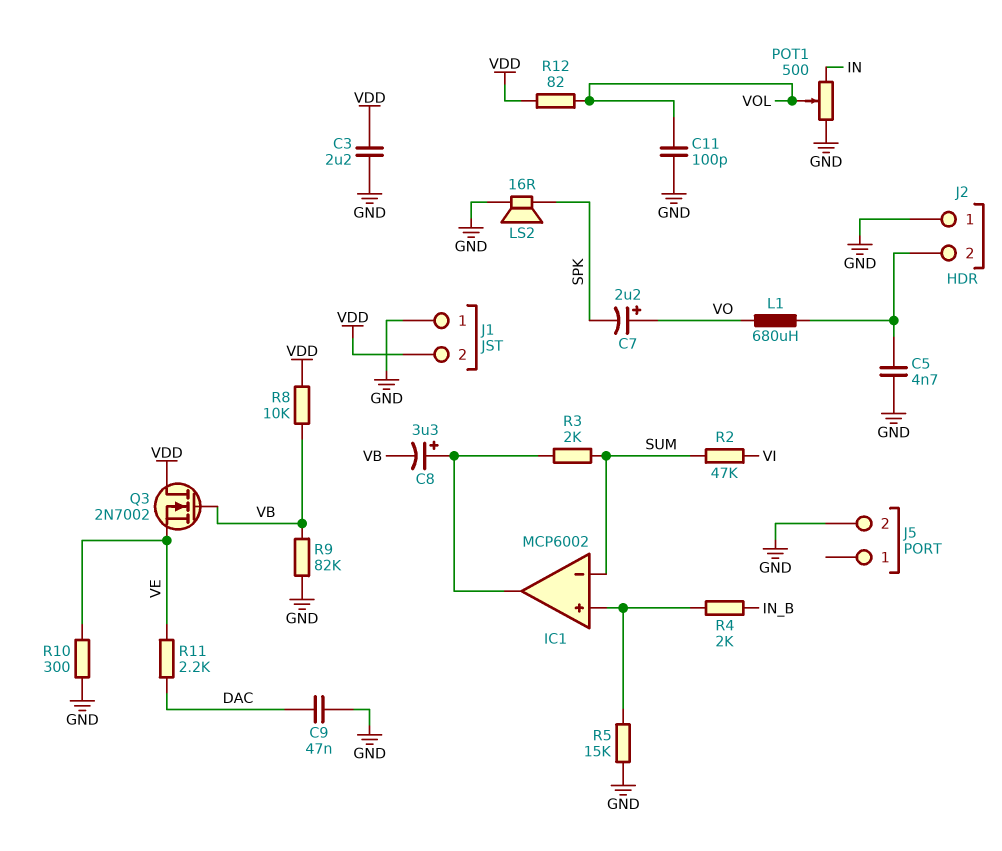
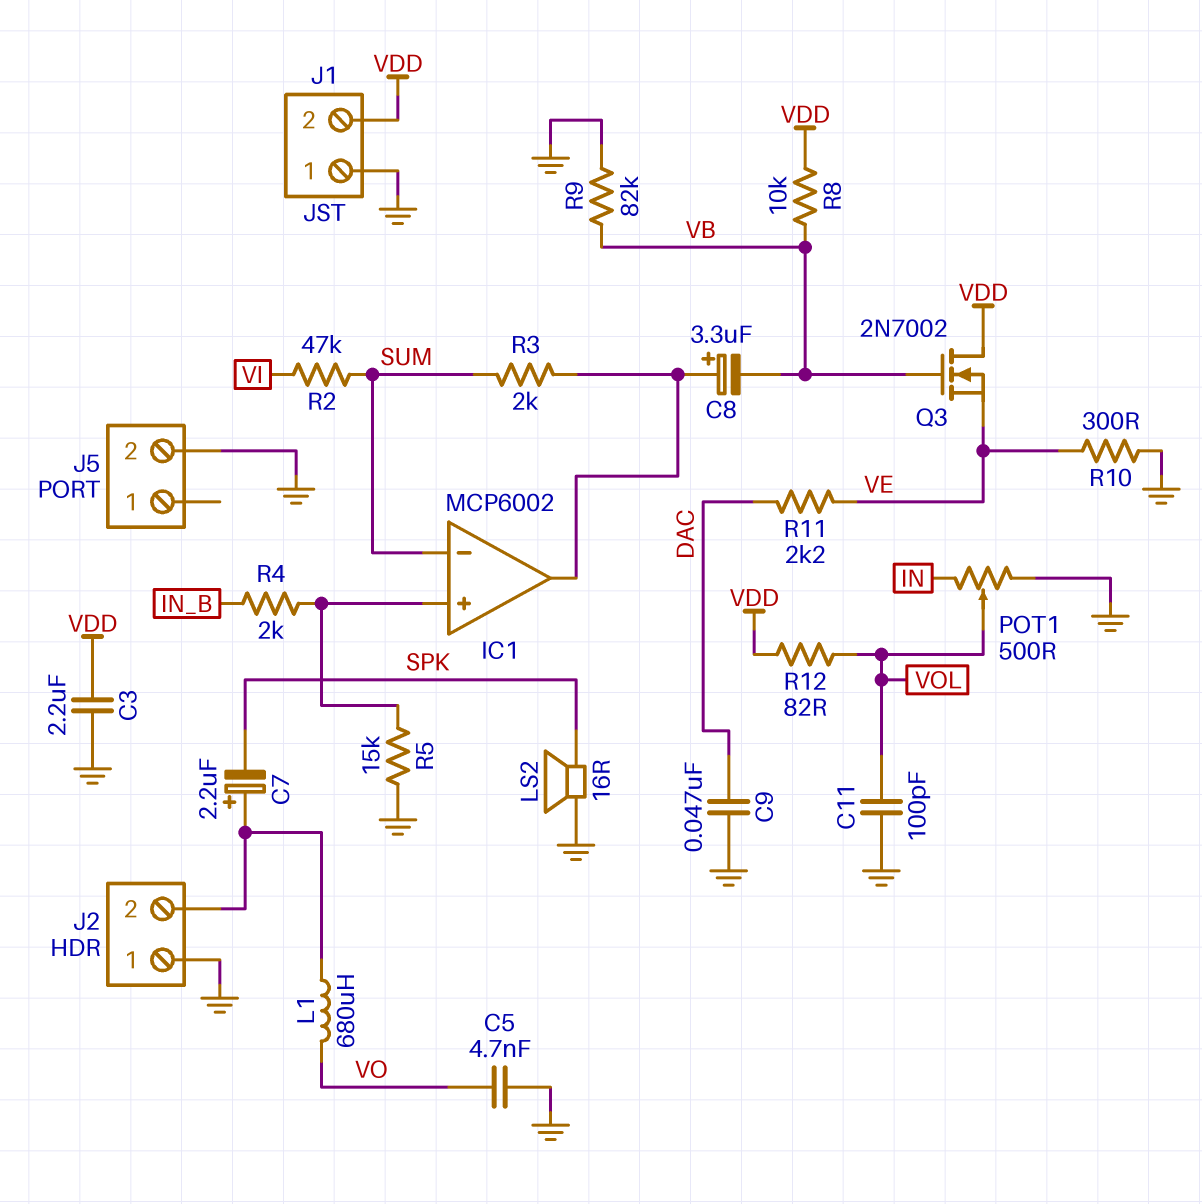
C5: 4.7nF (GND, J2/2) -> 4.7nF (GND, VO)
C7: 2.2uF (plus VO, minus SPK) -> 2.2uF (plus J2/2, minus SPK)

